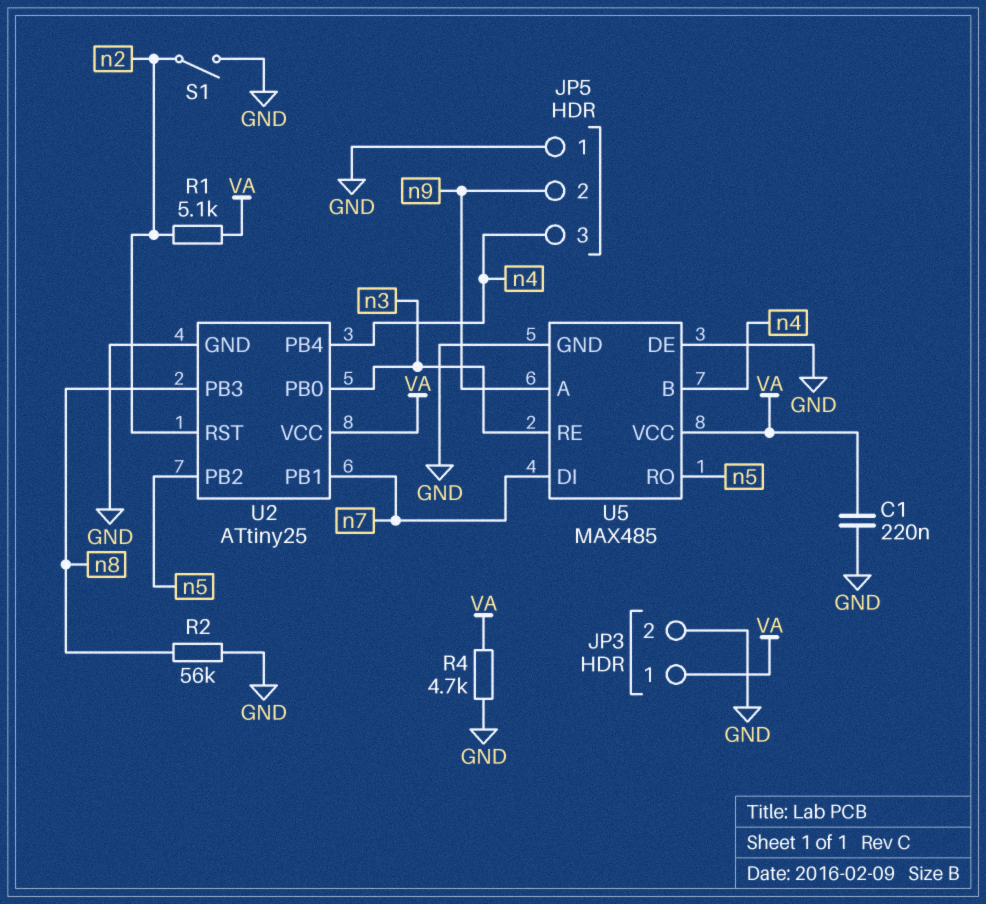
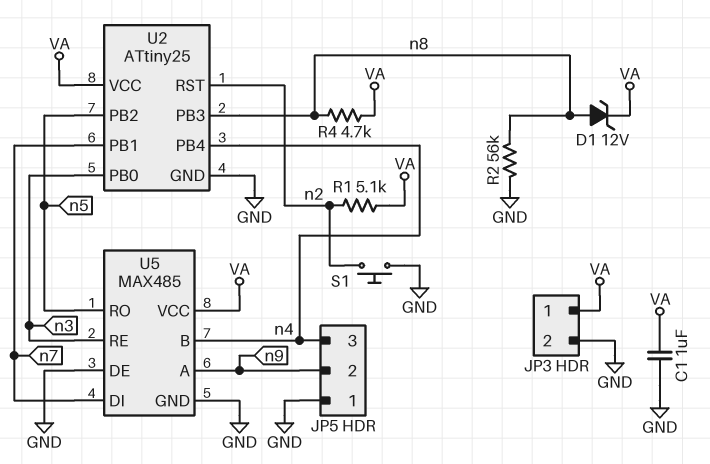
C1: 220nF (GND, VA) -> 1uF (GND, VA)
D1: none -> zener 12V (A n8, K VA)
R4: 4.7k (GND, VA) -> 4.7k (VA, n8)
S1: switch (GND, n2) -> button (GND, n2)

